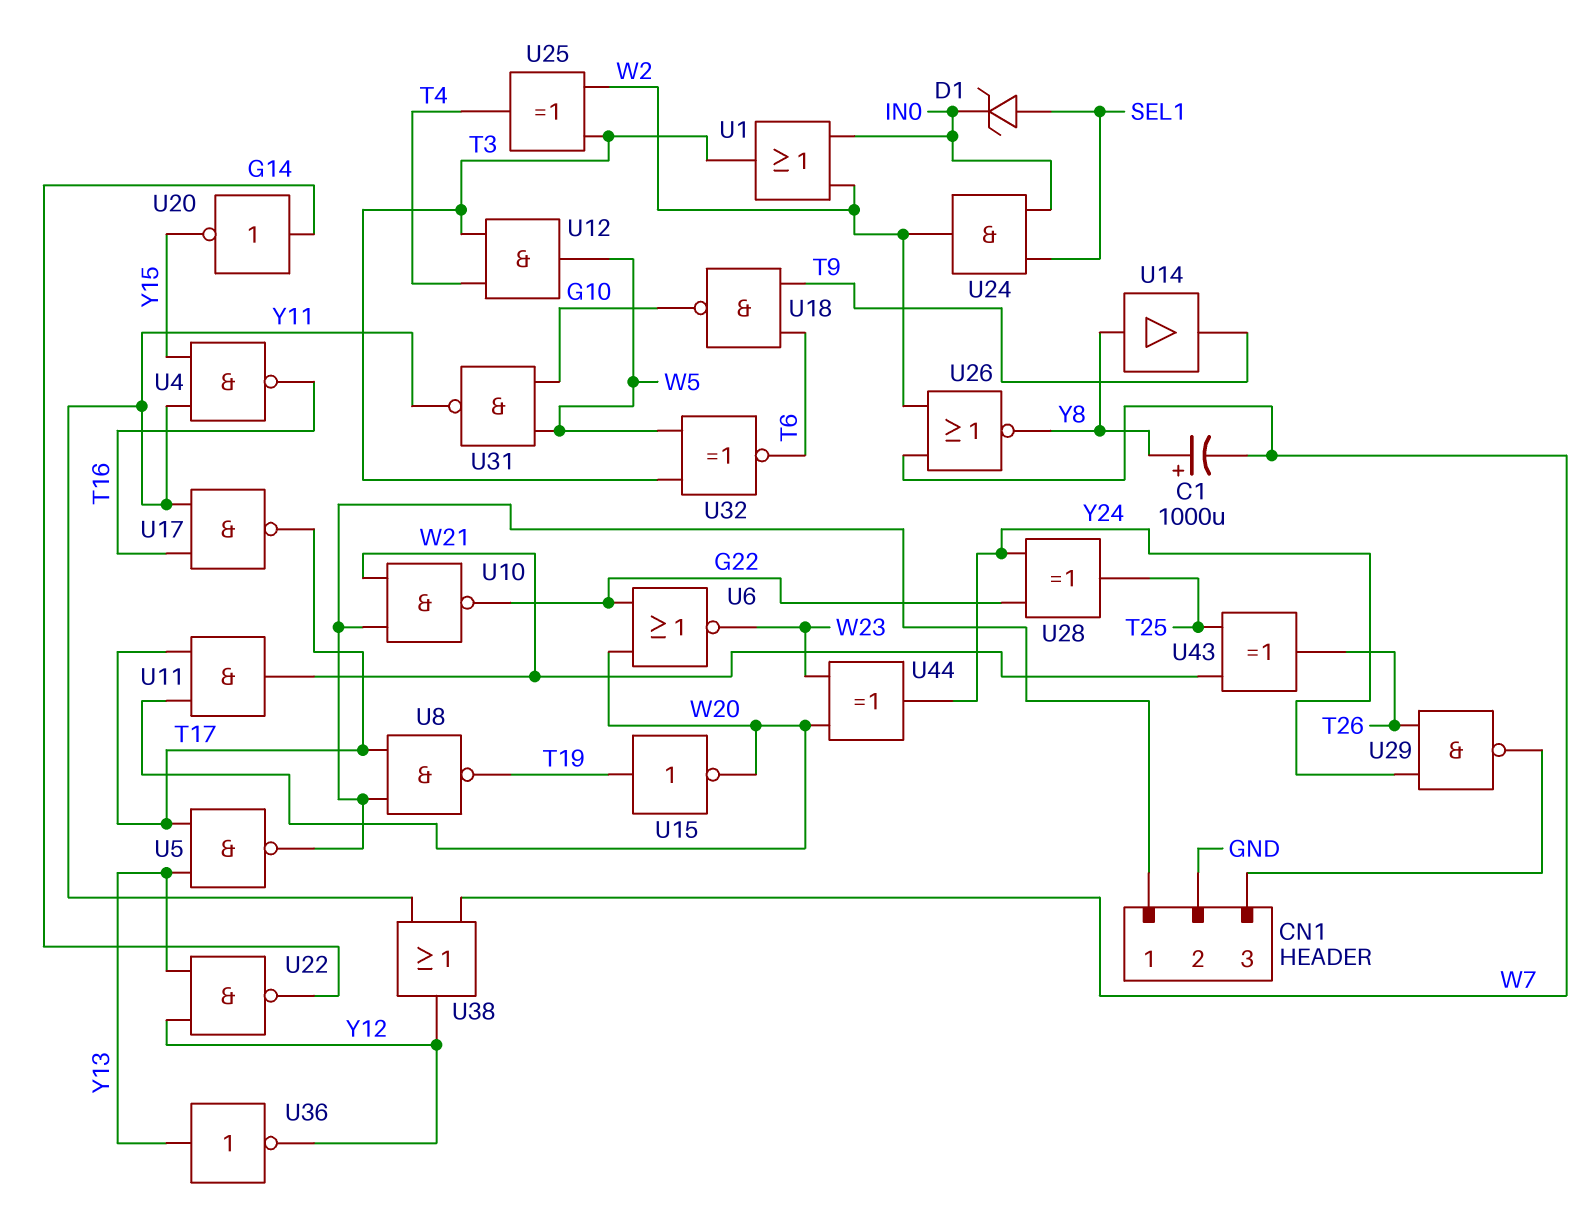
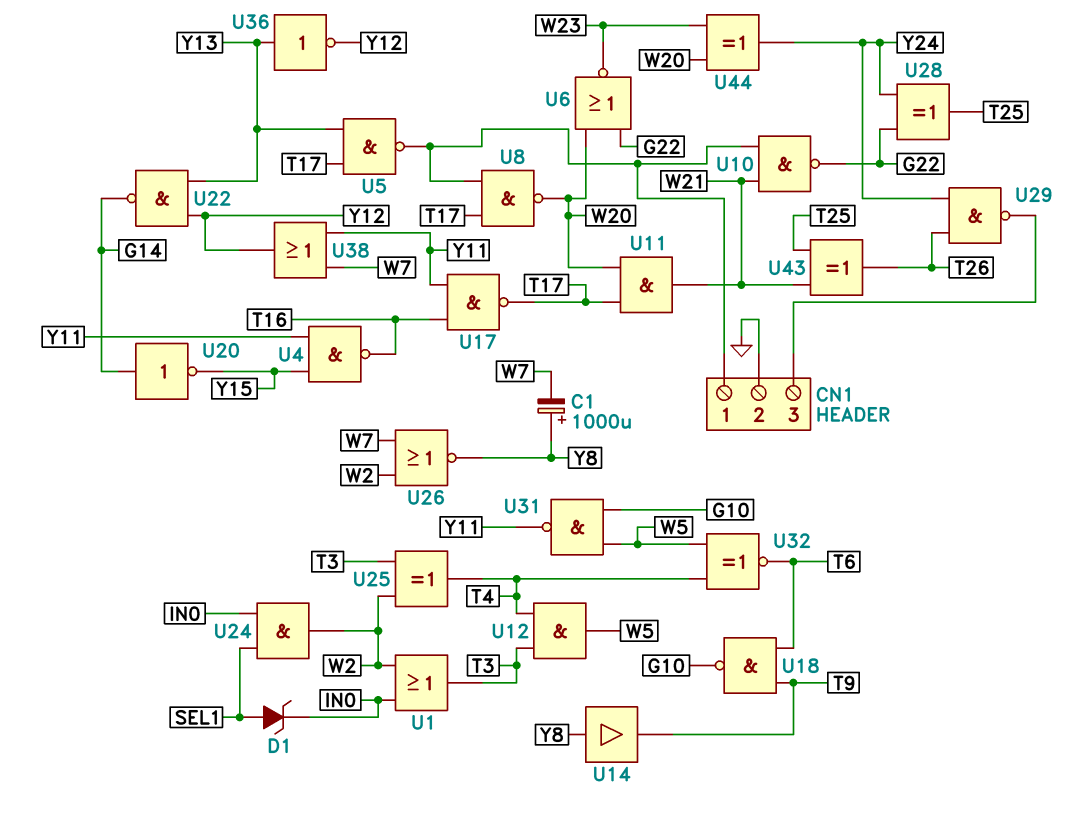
U8: NAND (in CN1/1, in T17, out T19) -> NAND (in CN1/1, in T17, out W20)
U15: NOT (in T19, out W20) -> none
U32: XNOR (in T3, in W5, out T6) -> XNOR (in T4, in W5, out T6)

